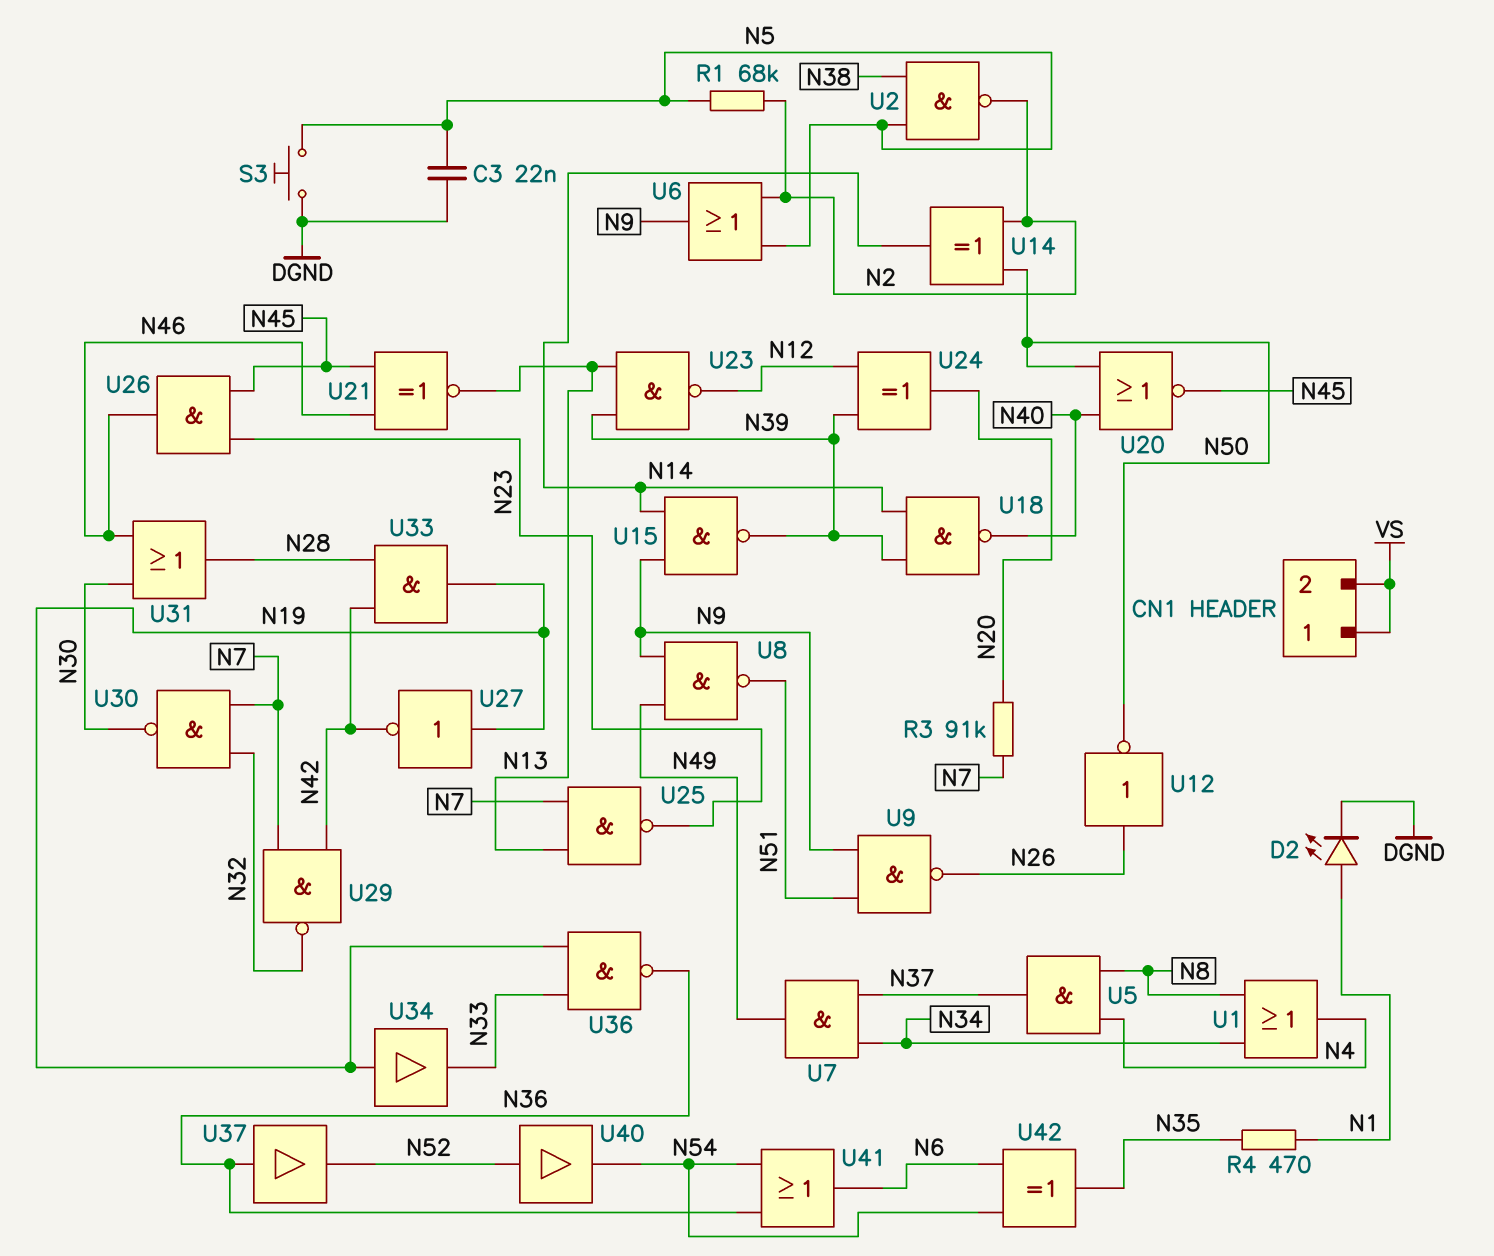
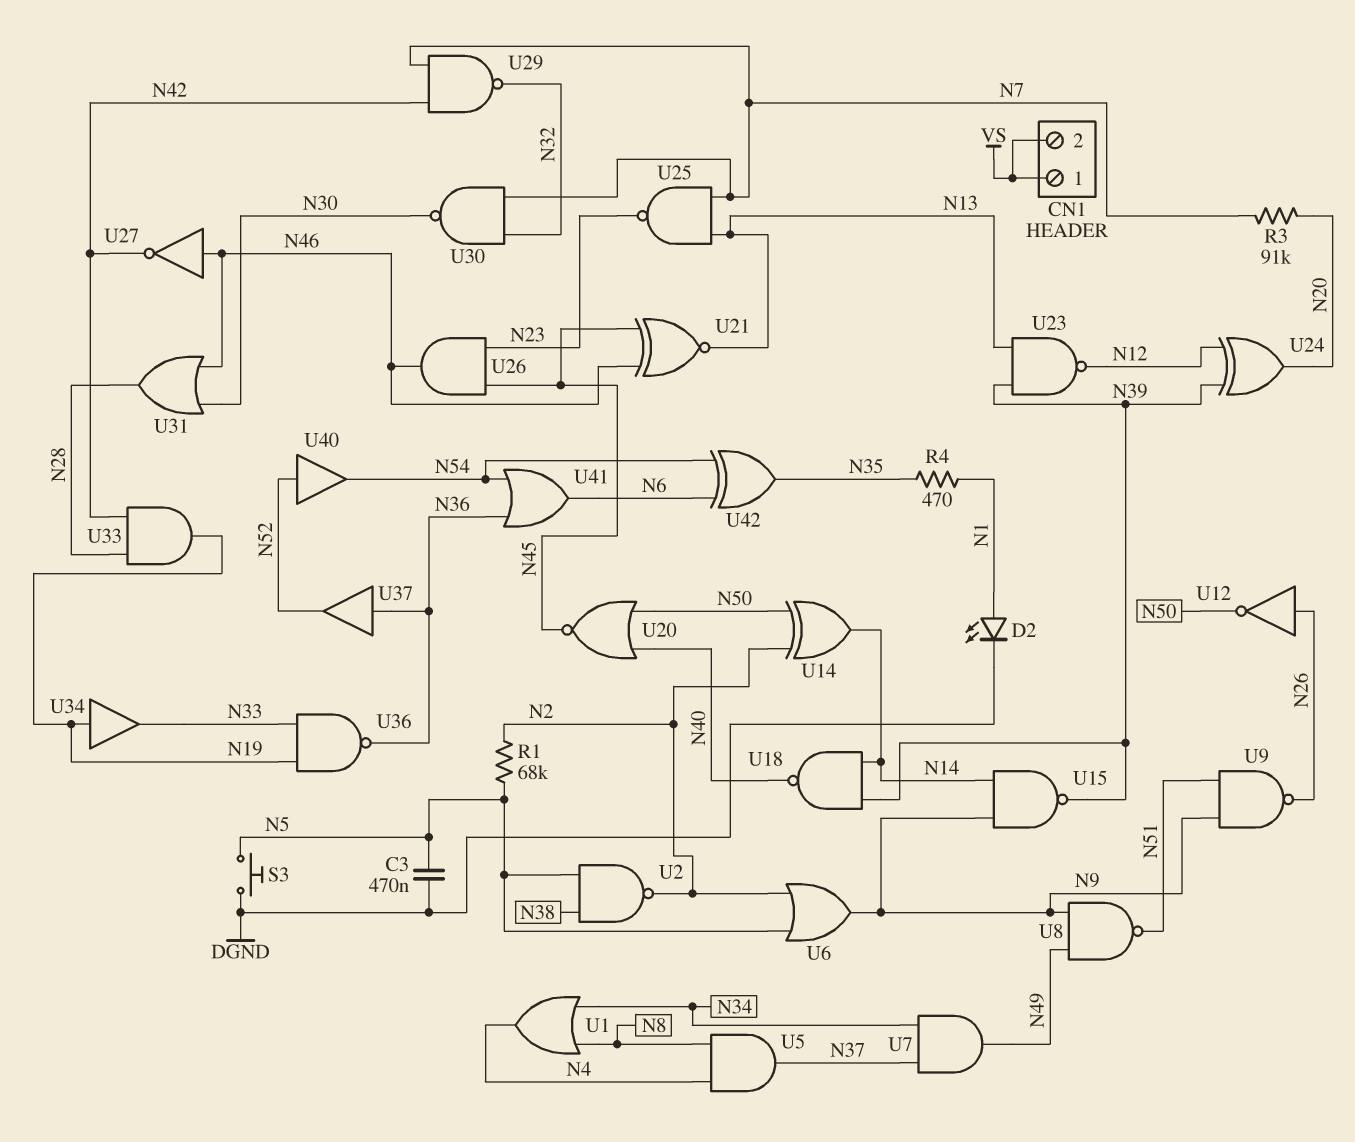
C3: 22nF (DGND, N5) -> 470nF (DGND, N5)
U27: NOT (in N19, out N42) -> NOT (in N46, out N42)

